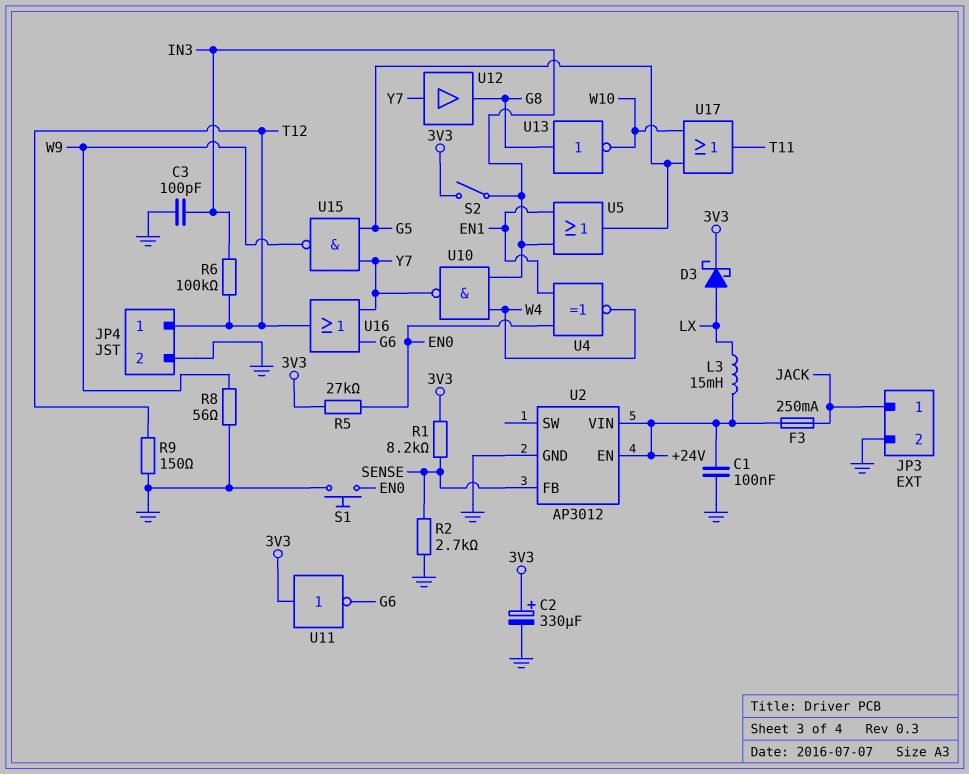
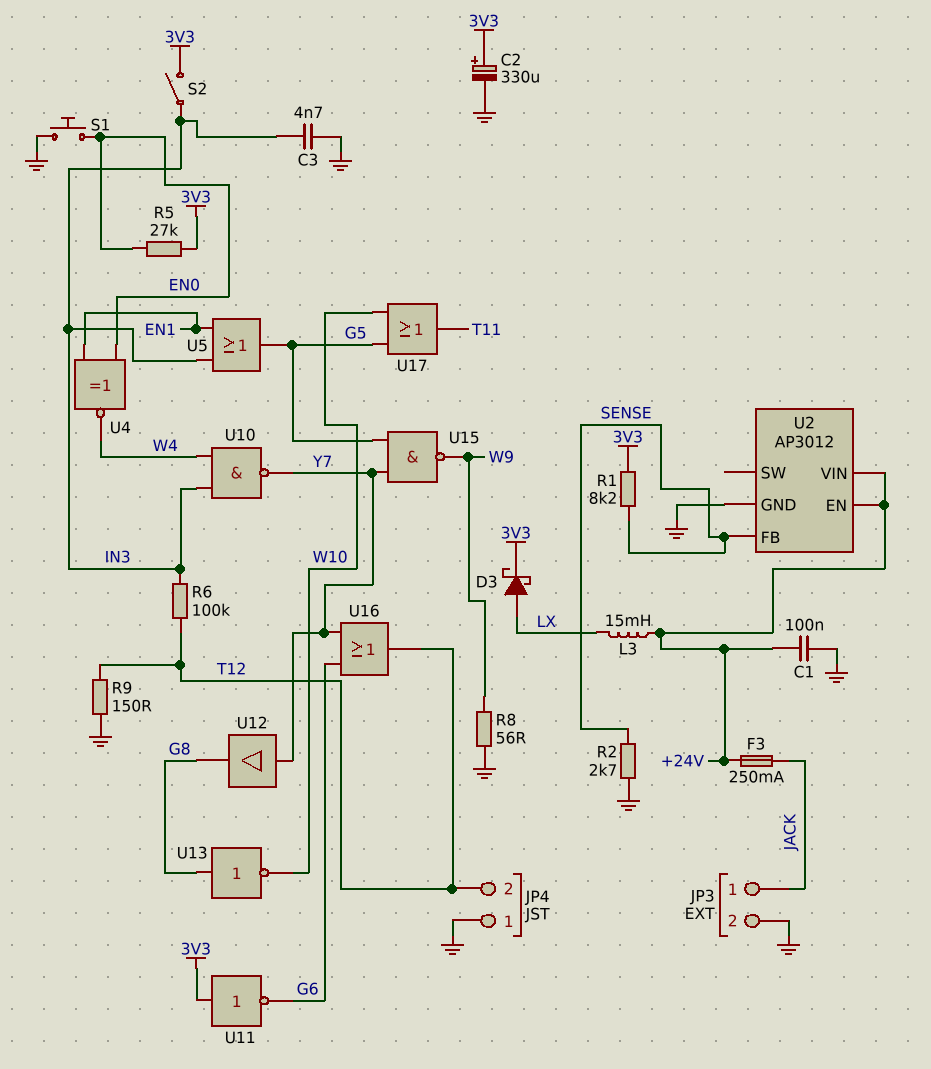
C3: 100pF (GND, IN3) -> 4.7nF (GND, IN3)
JP4 pin 1: T12 -> GND
JP4 pin 2: GND -> T12

